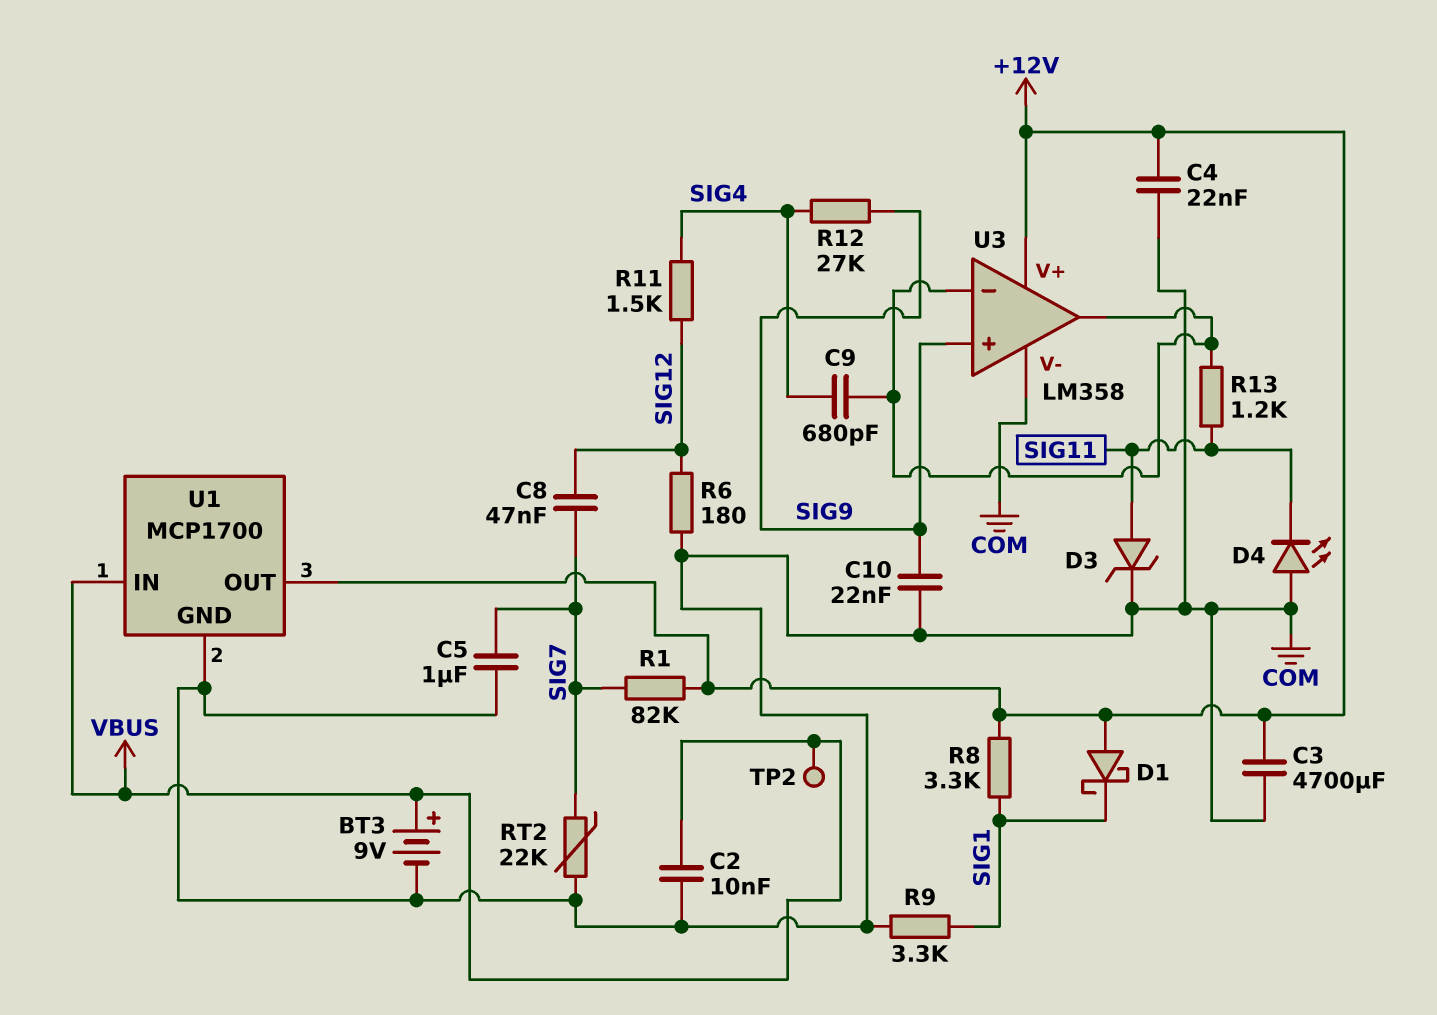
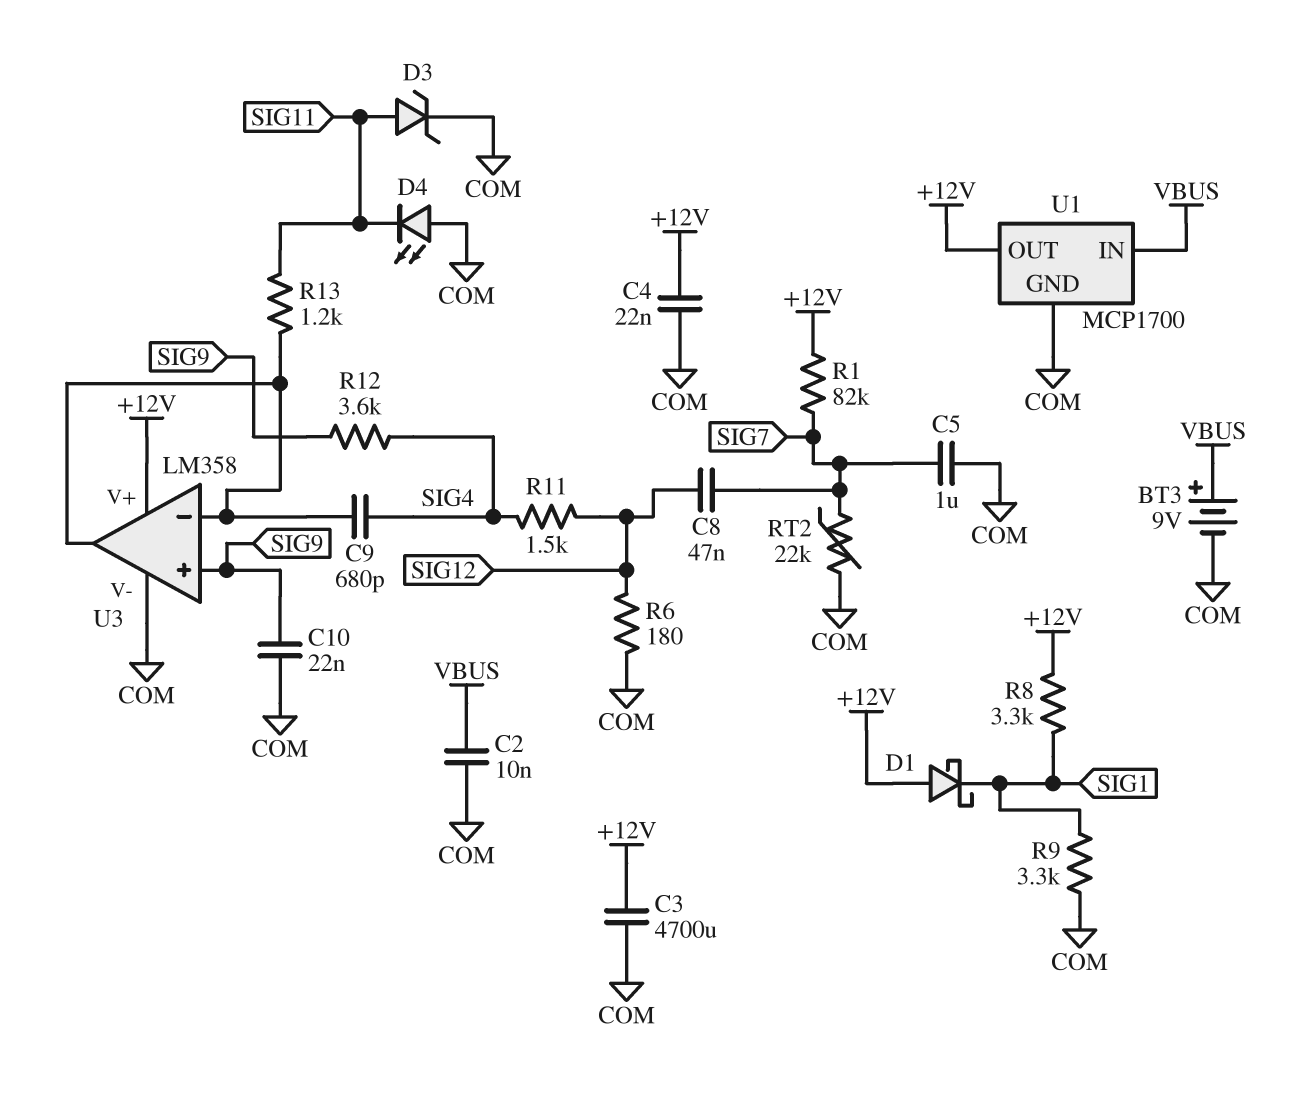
R12: 27k (SIG4, SIG9) -> 3.6k (SIG4, SIG9)
TP2: test point (VBUS) -> none

